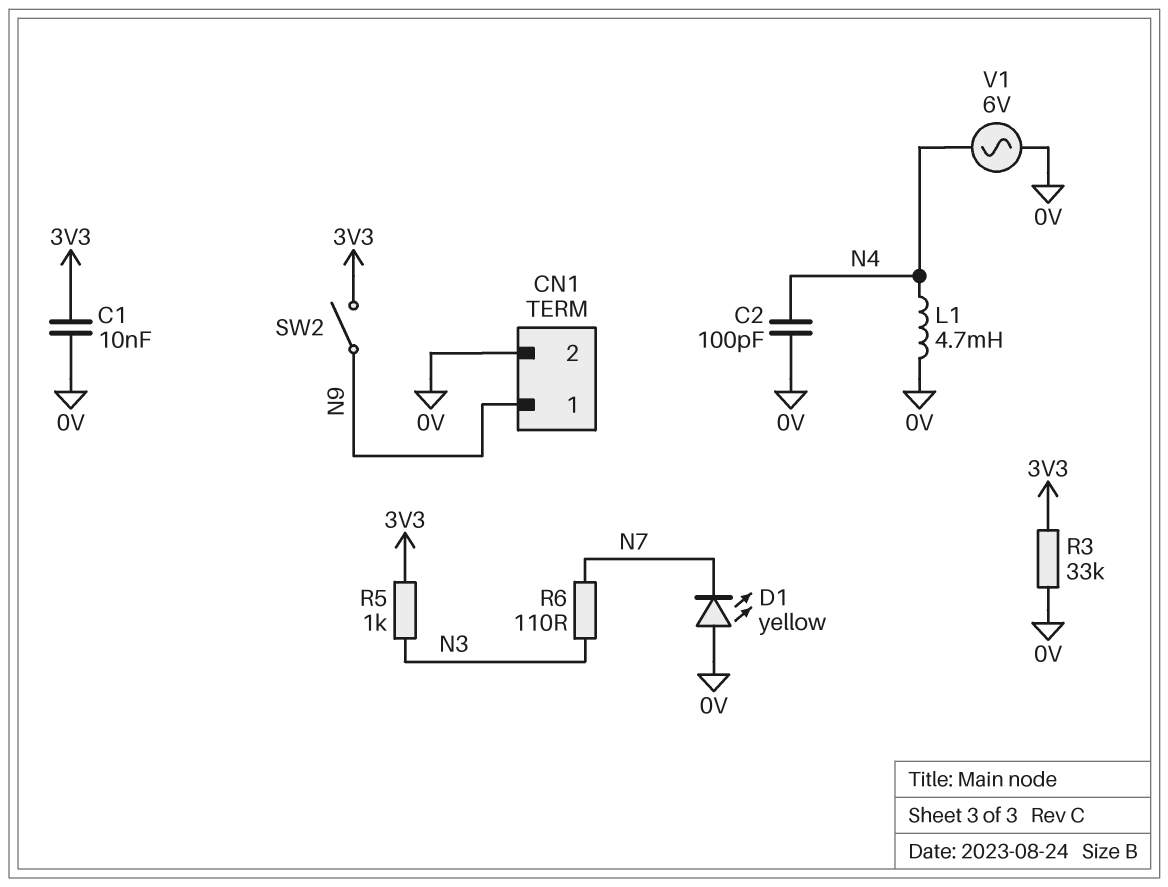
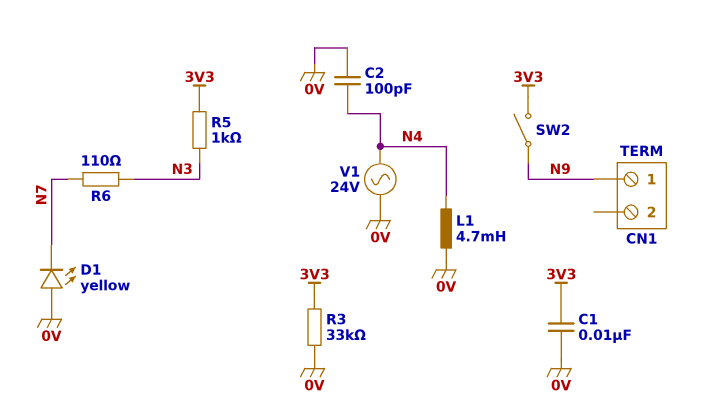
CN1 pin 2: 0V -> none
V1: AC 6V (0V, N4) -> AC 24V (0V, N4)

